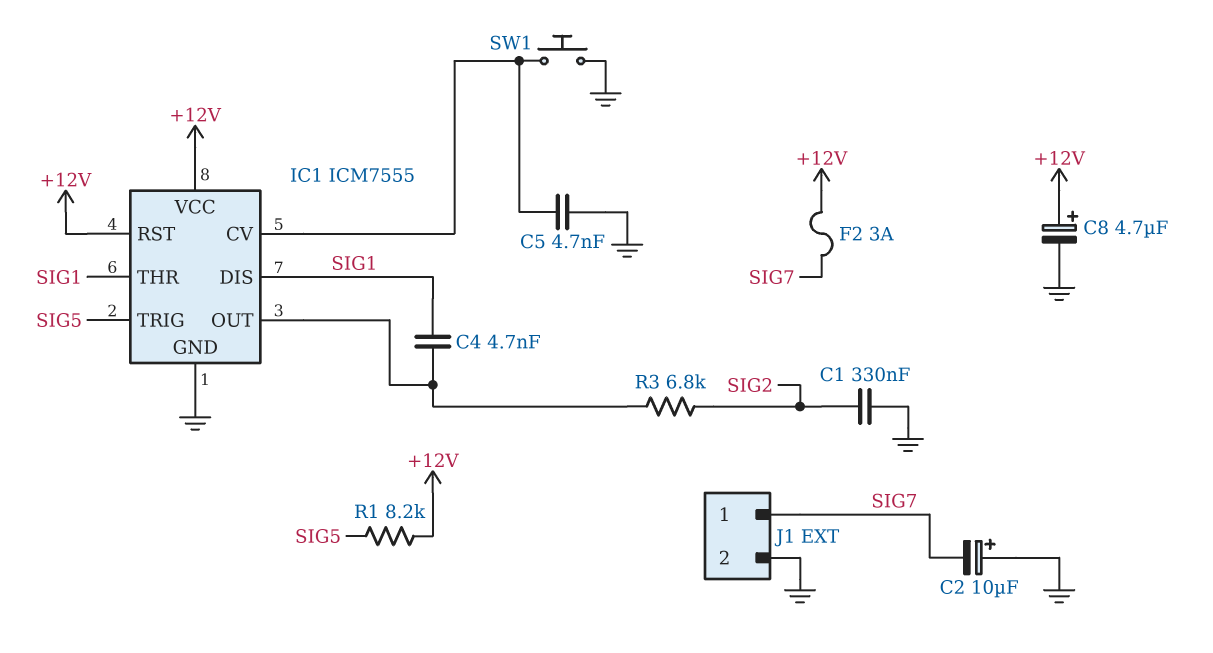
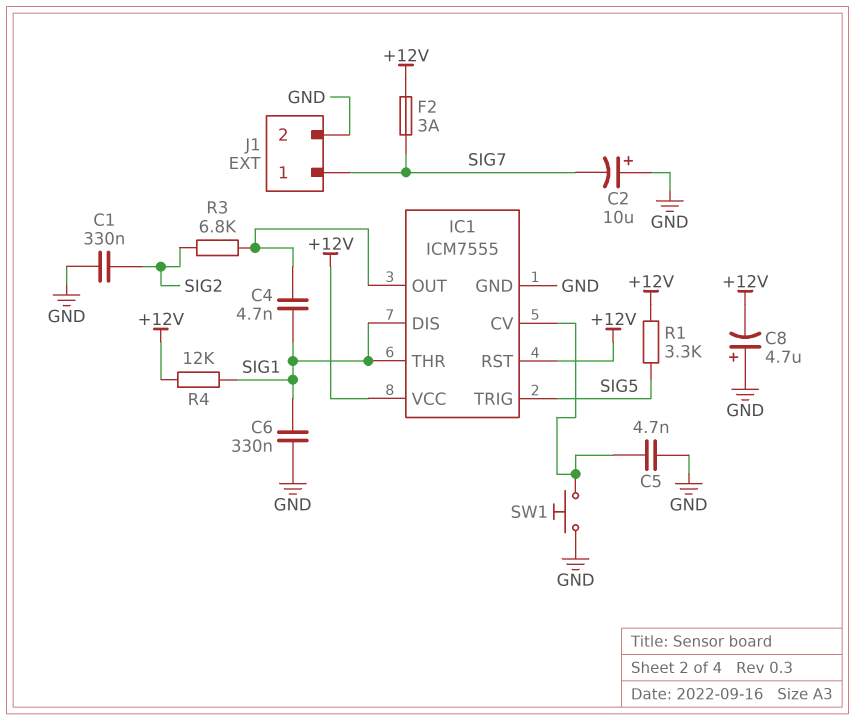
C6: none -> 330nF (GND, SIG1)
C8: 4.7uF (plus +12V, minus GND) -> 4.7uF (plus GND, minus +12V)
R1: 8.2k (+12V, SIG5) -> 3.3k (+12V, SIG5)
R4: none -> 12k (+12V, SIG1)

